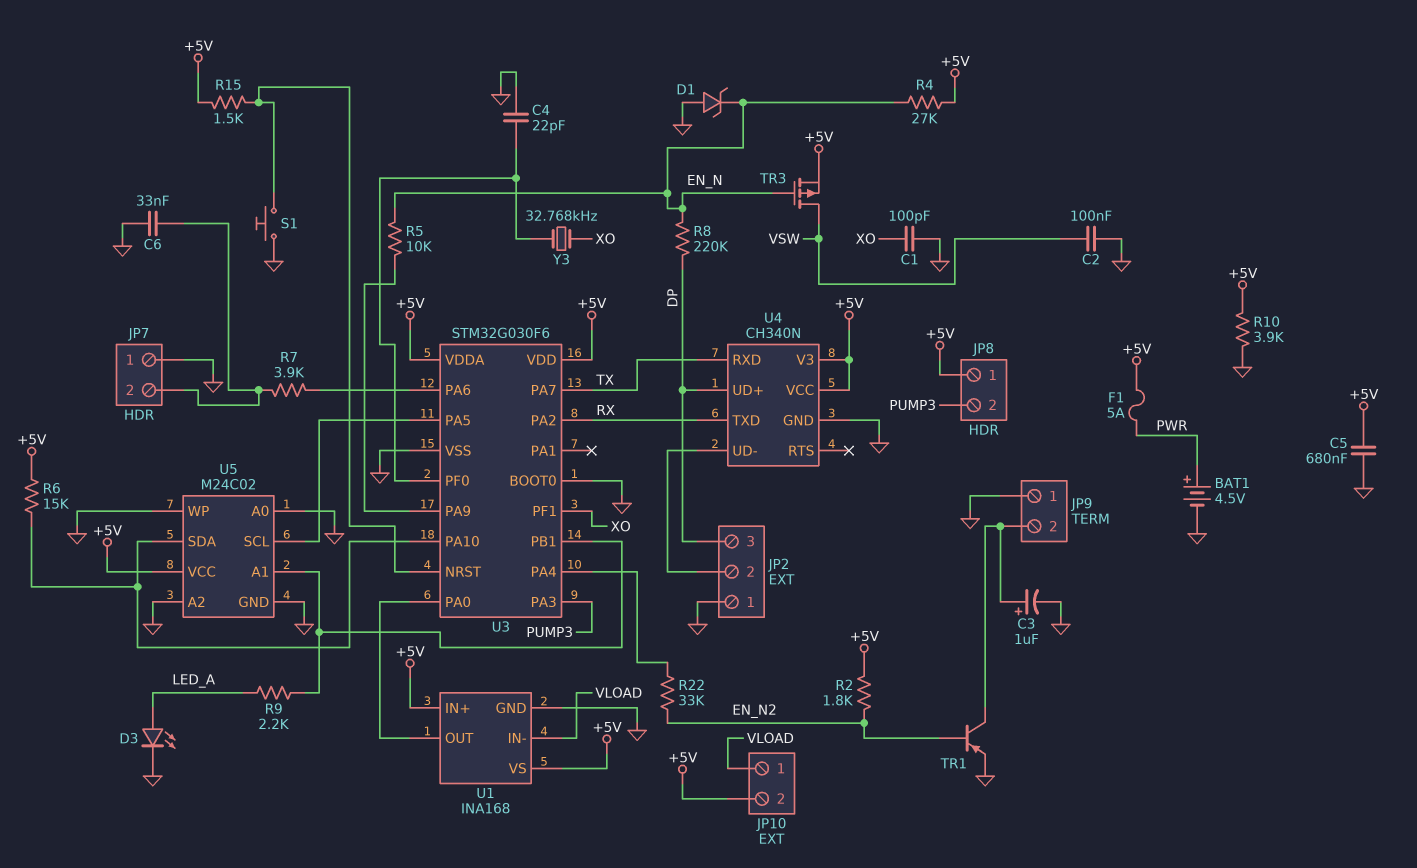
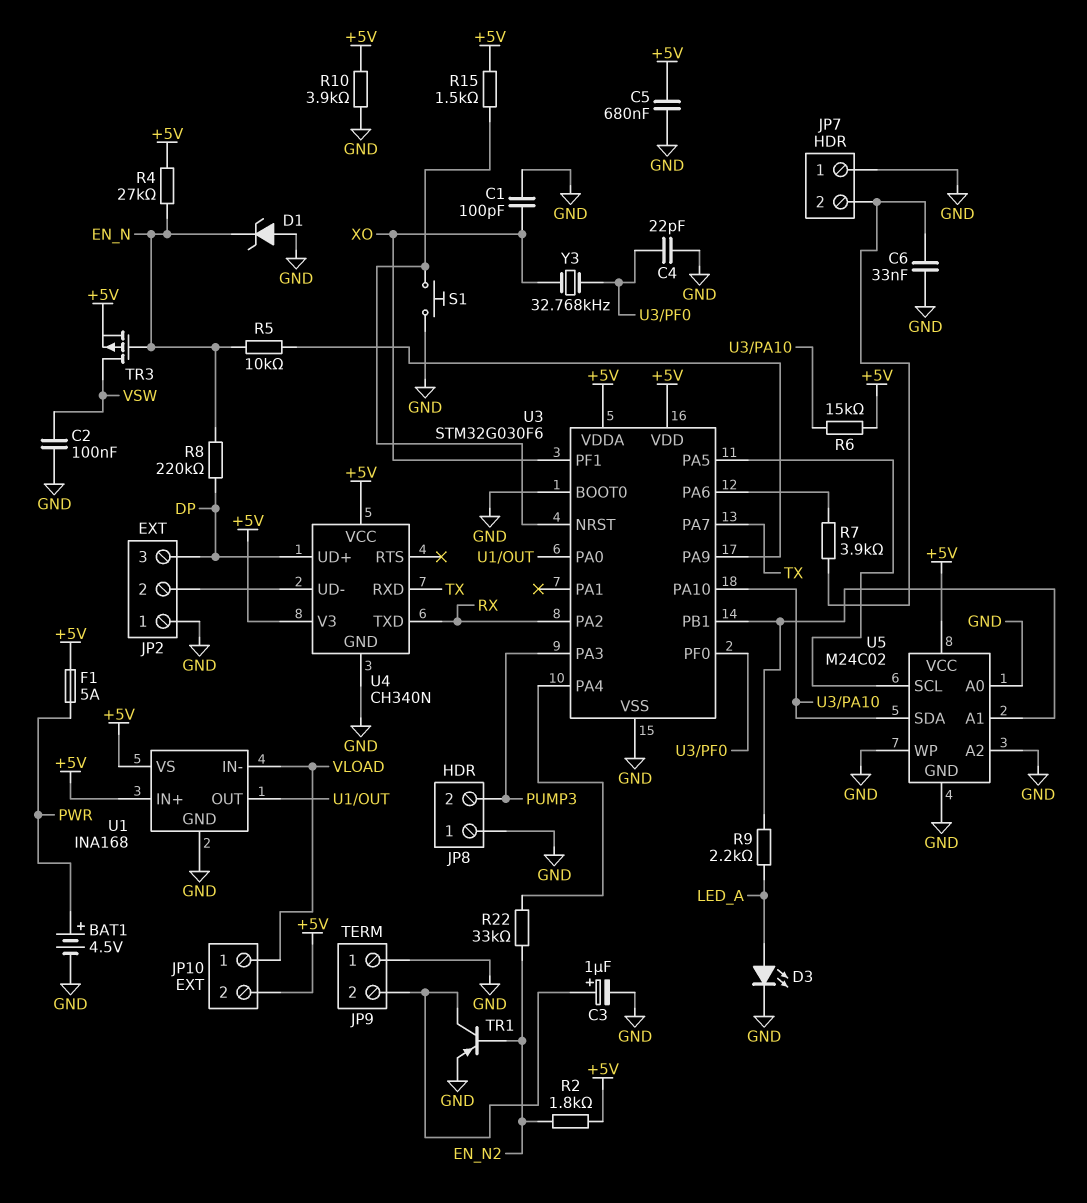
JP8 pin 1: +5V -> GND

